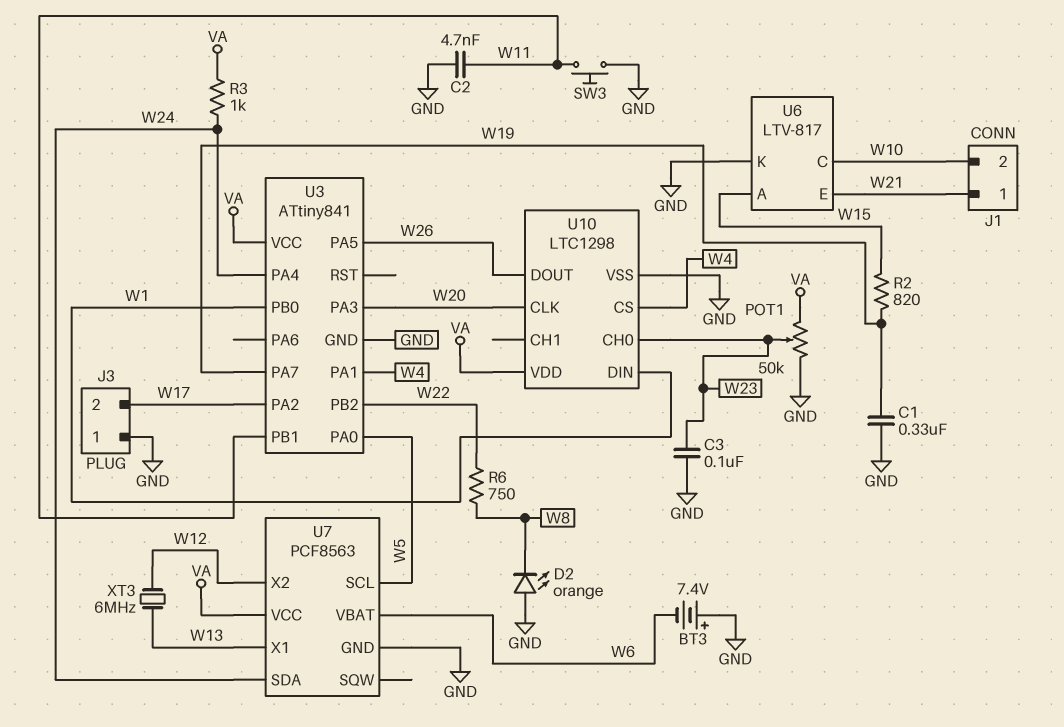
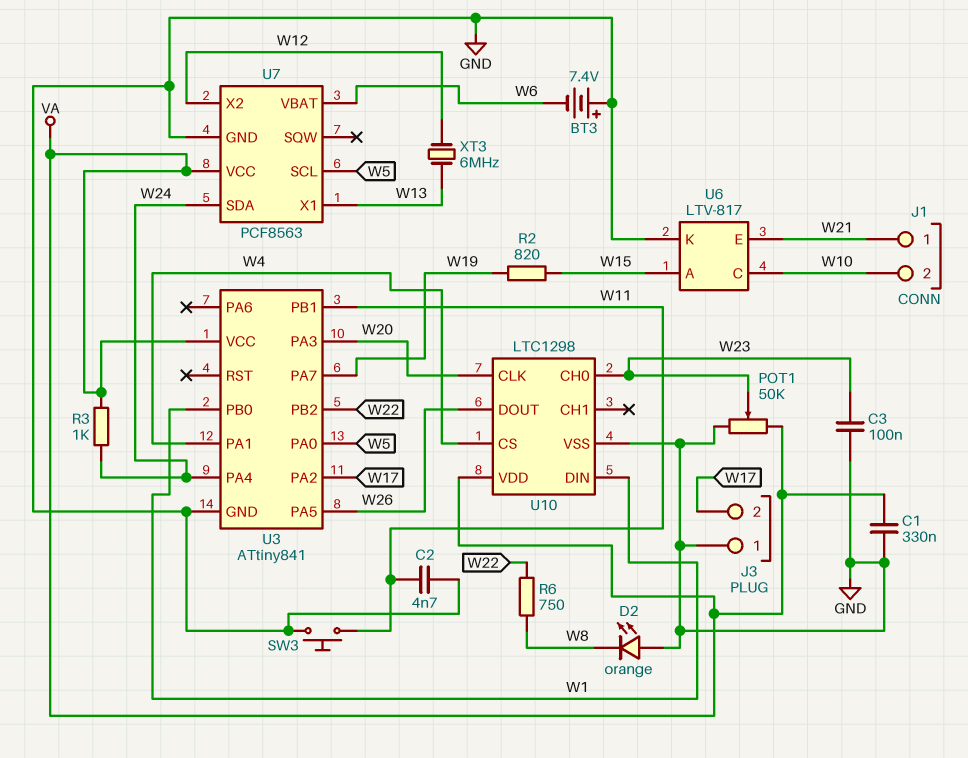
C1: 330nF (GND, W19) -> 330nF (GND, VA)

